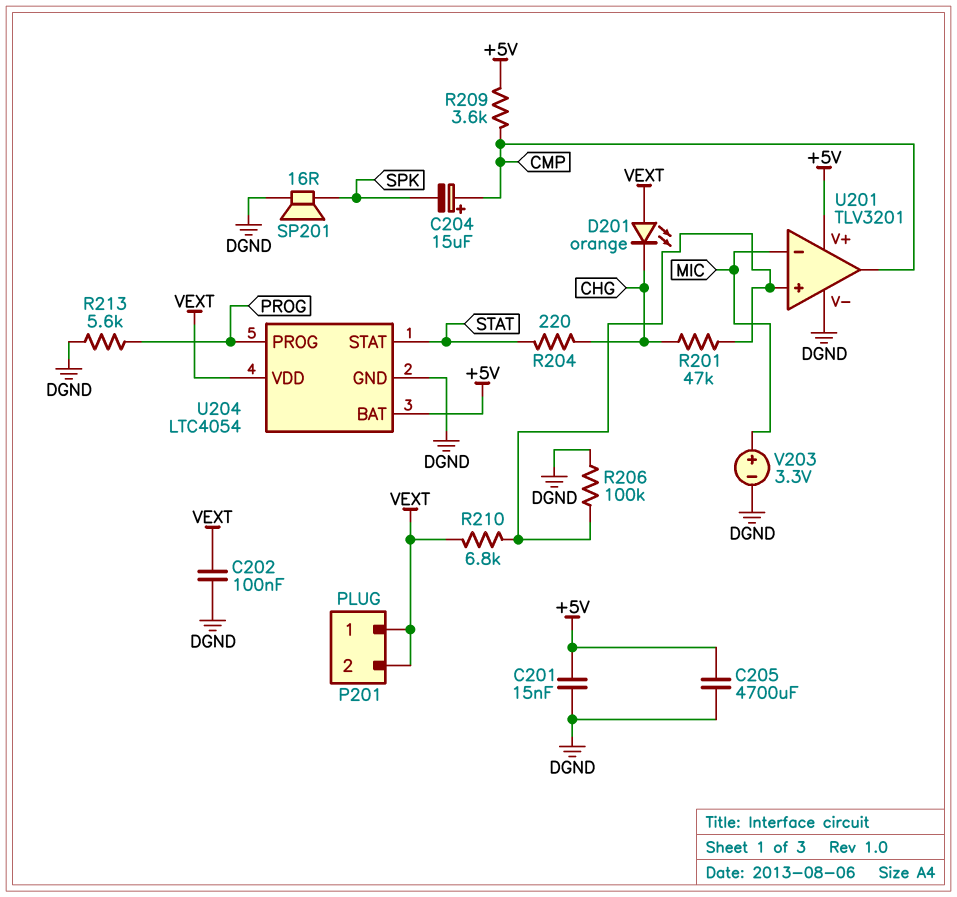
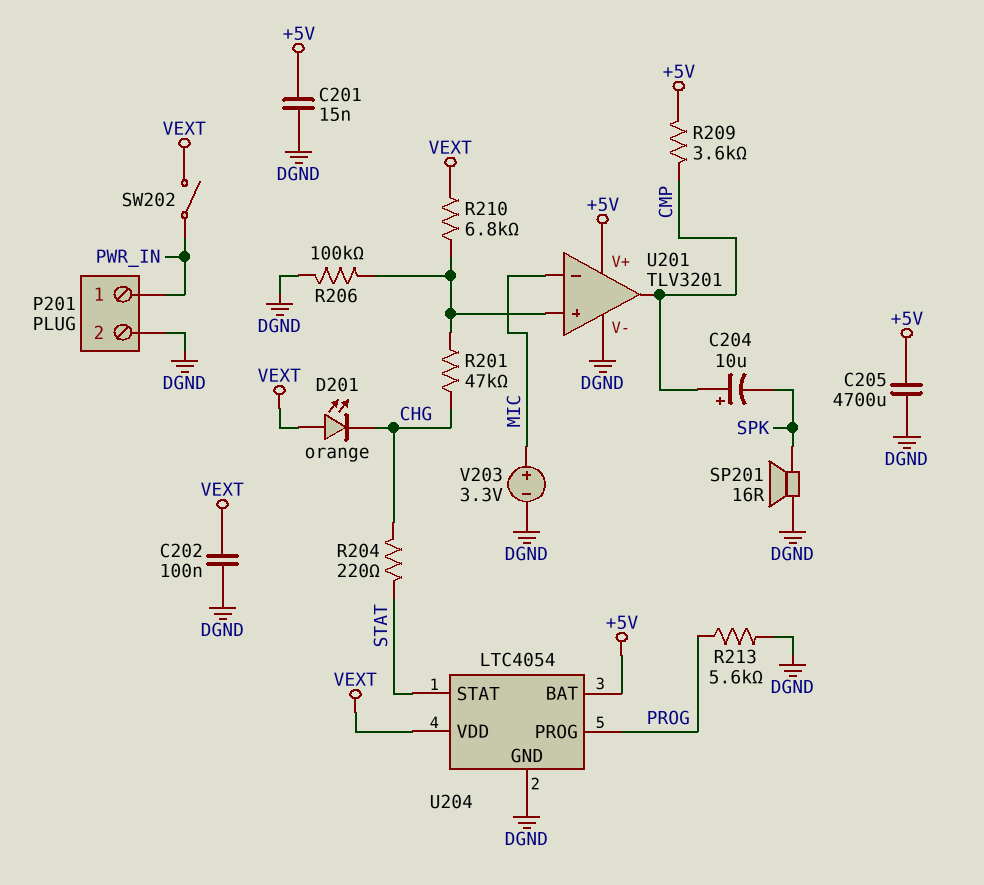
C204: 15uF (plus CMP, minus SPK) -> 10uF (plus CMP, minus SPK)
P201 pin 1: VEXT -> PWR_IN
P201 pin 2: VEXT -> DGND
SW202: none -> switch (PWR_IN, VEXT)

